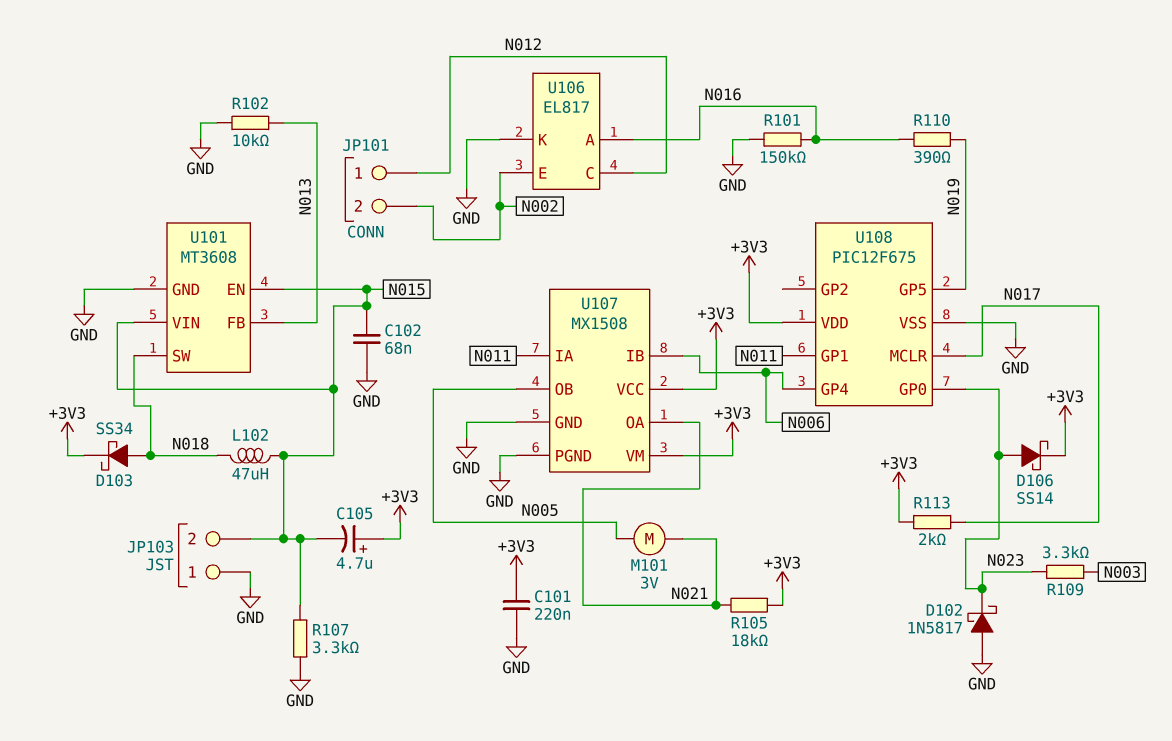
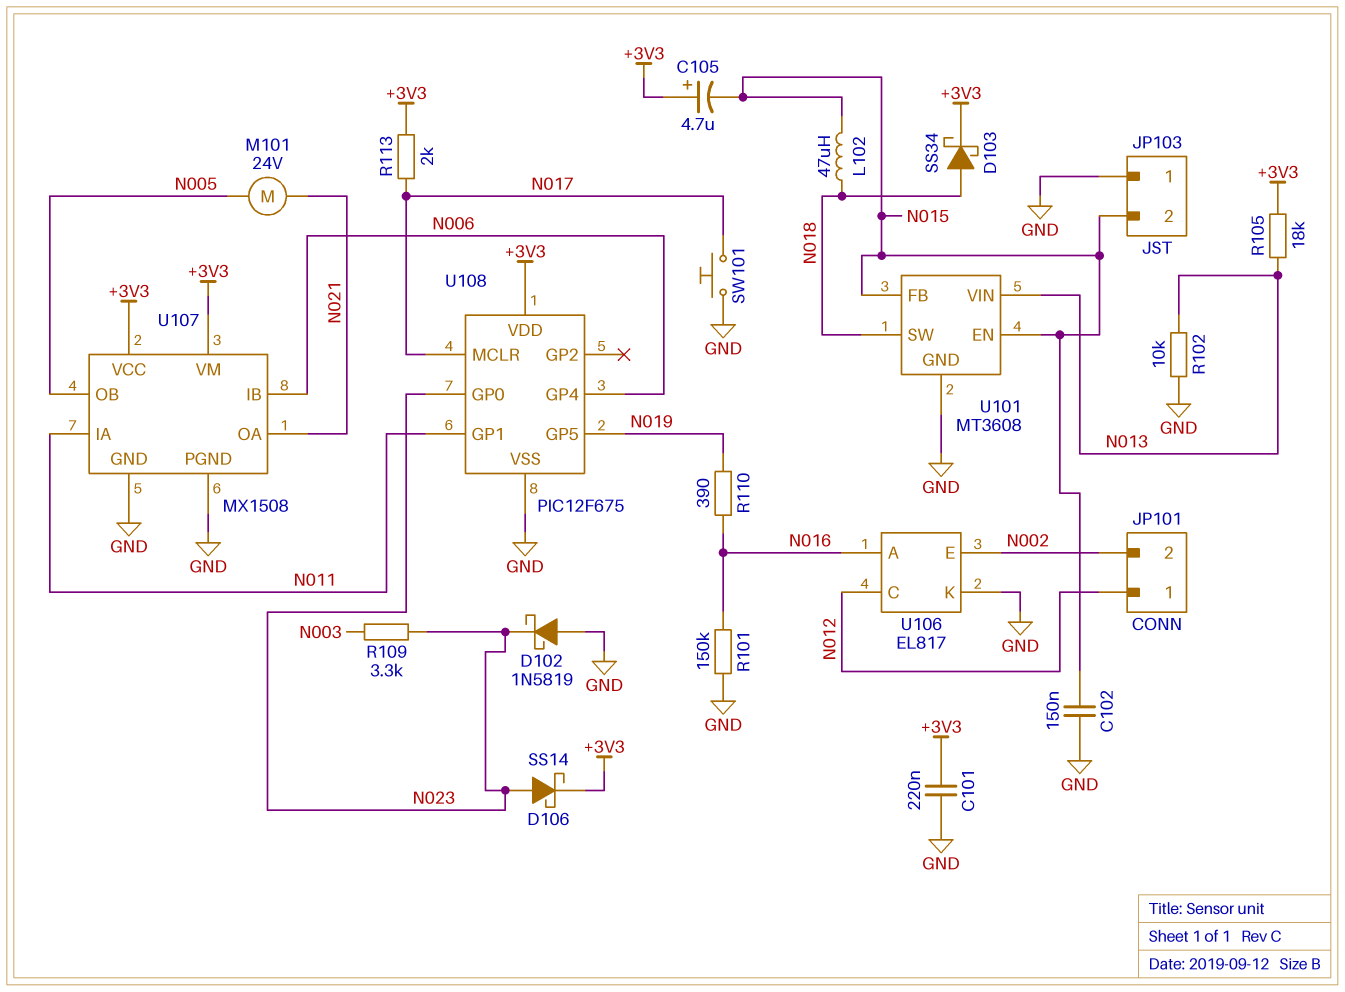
C102: 68nF (GND, N015) -> 150nF (GND, N015)
D102: schottky 1N5817 (A GND, K N023) -> schottky 1N5819 (A GND, K N023)
M101: motor 3V (N005, N021) -> motor 24V (N005, N021)
R105: 18k (+3V3, N021) -> 18k (+3V3, N013)
R107: 3.3k (GND, N015) -> none
SW101: none -> button (GND, N017)
U101 pin FB: N013 -> N015
U101 pin VIN: N015 -> N013

